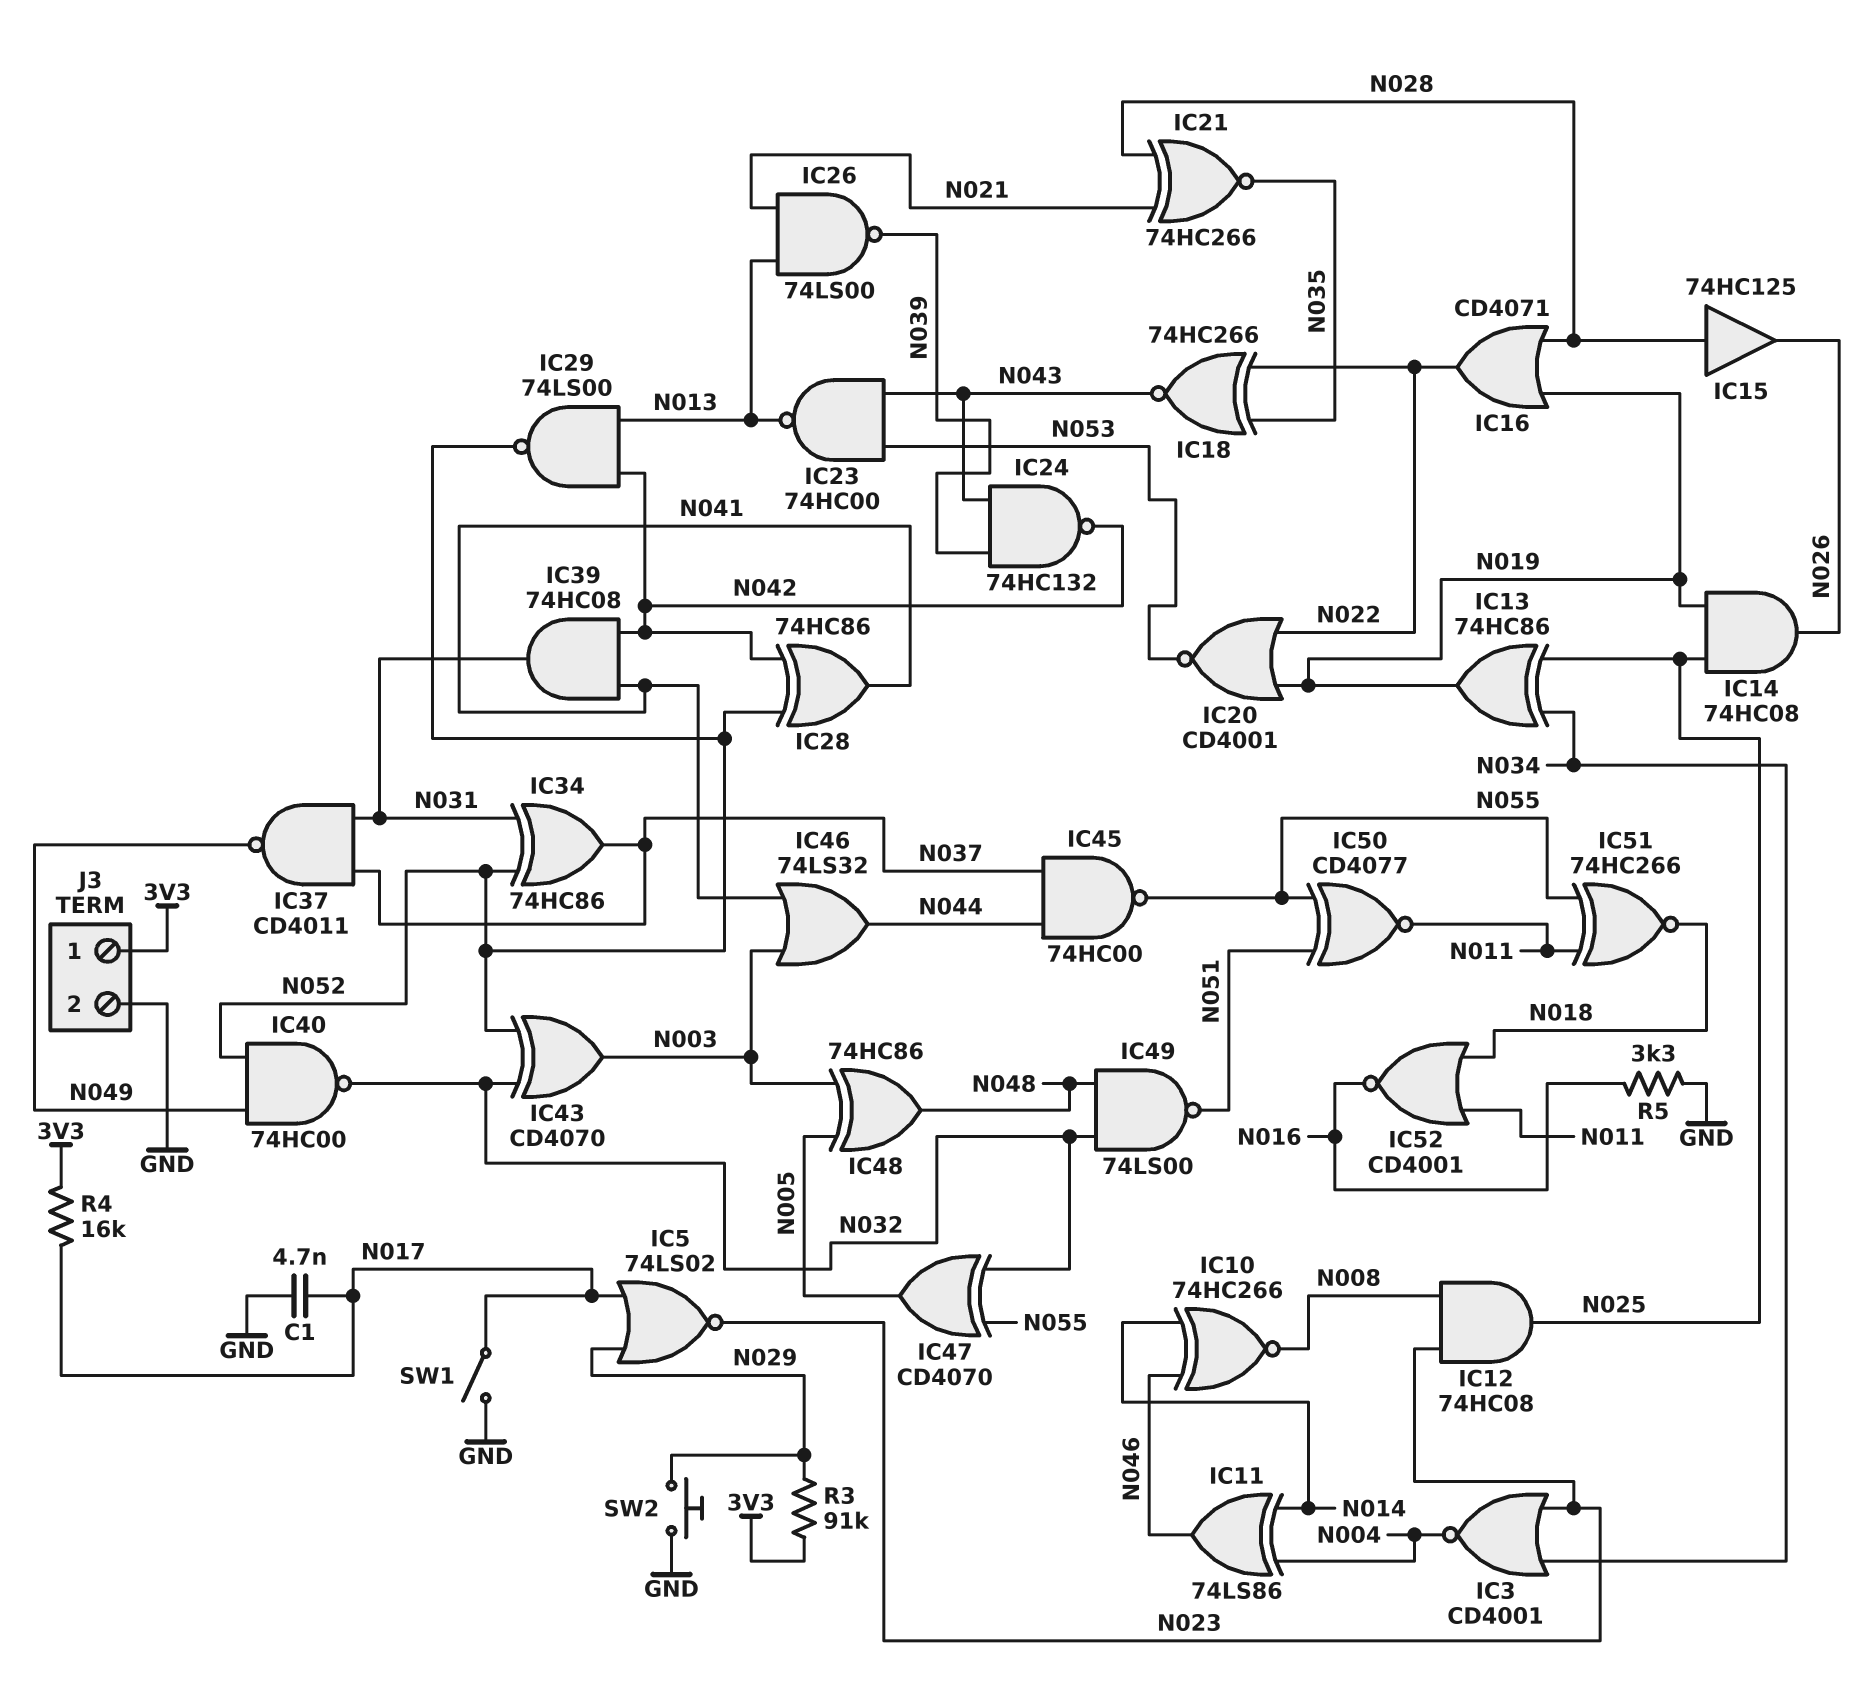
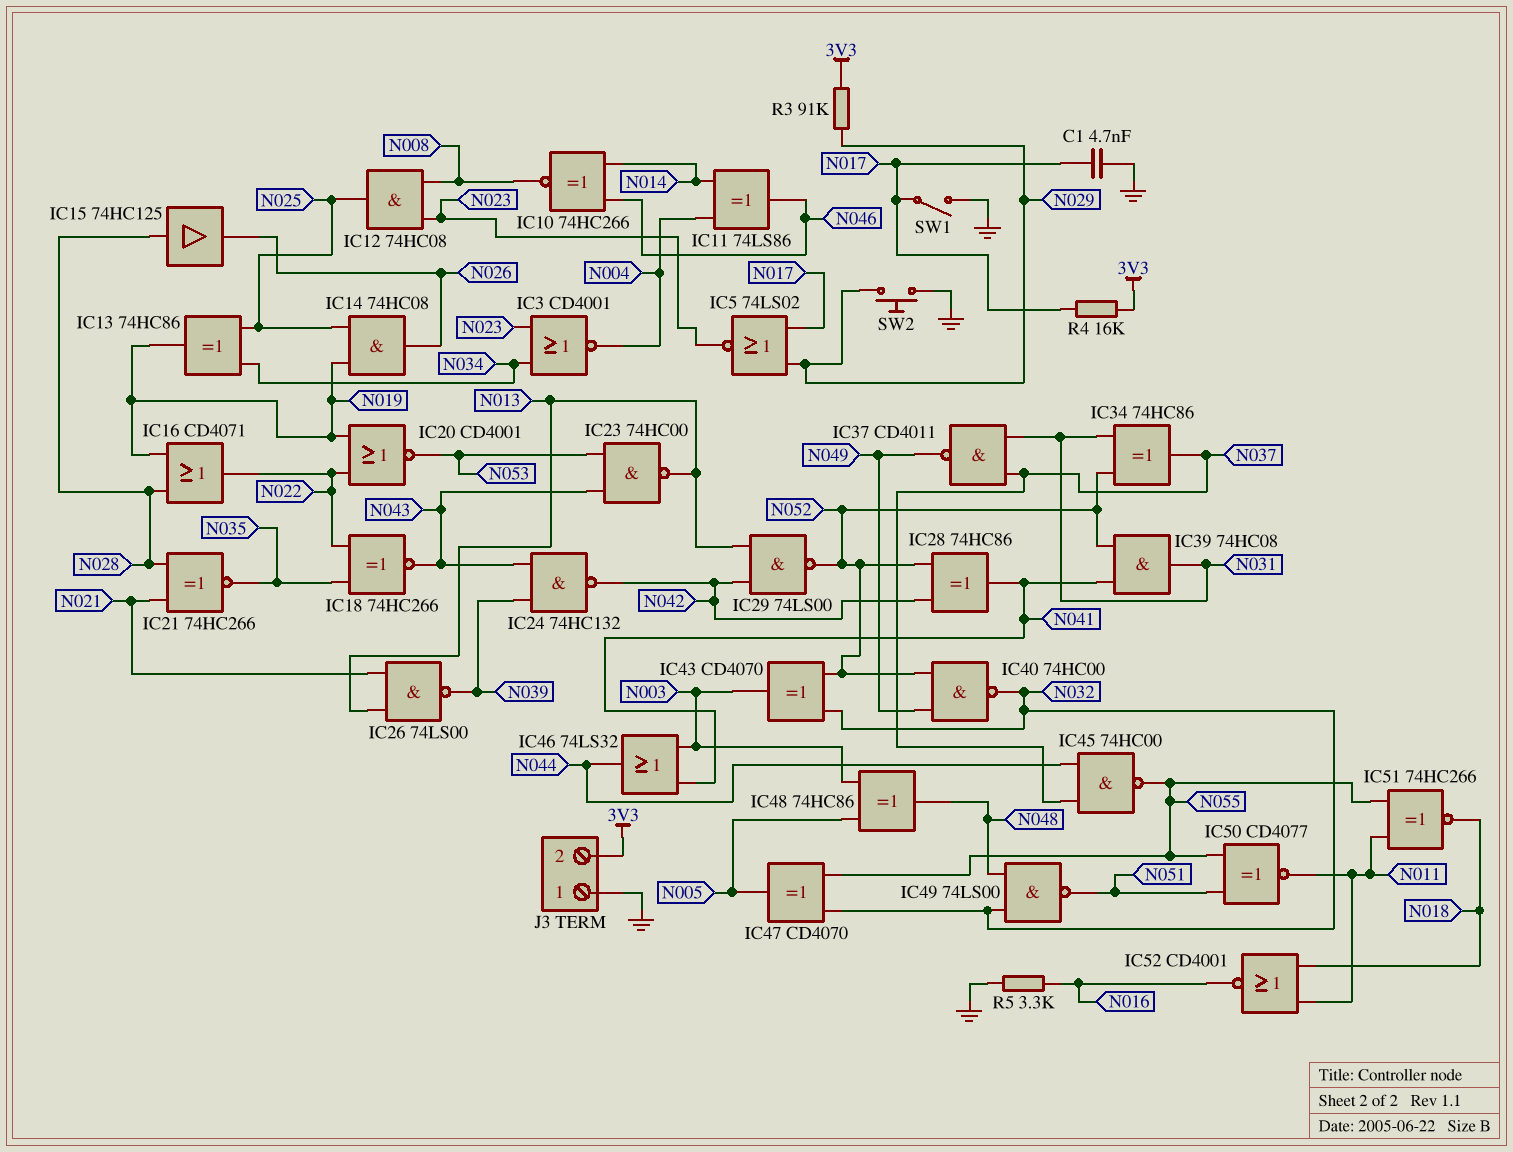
IC39: AND 74HC08 (in N041, in N042, out N031) -> AND 74HC08 (in N041, in N052, out N031)
J3 pin 1: 3V3 -> GND
J3 pin 2: GND -> 3V3

